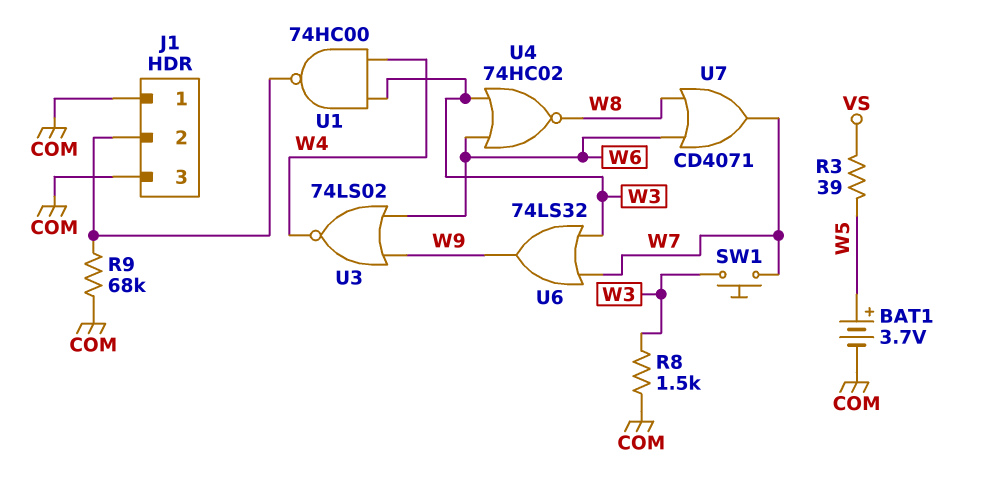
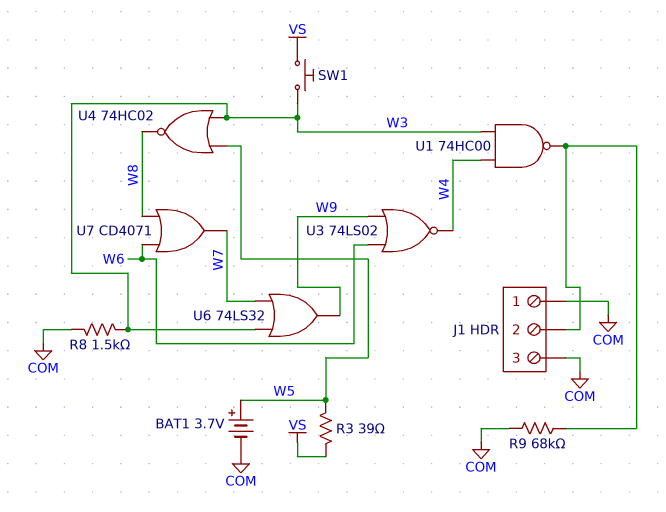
SW1: button (W3, W7) -> button (VS, W3)
U4: NOR 74HC02 (in W3, in W6, out W8) -> NOR 74HC02 (in W3, in W5, out W8)

